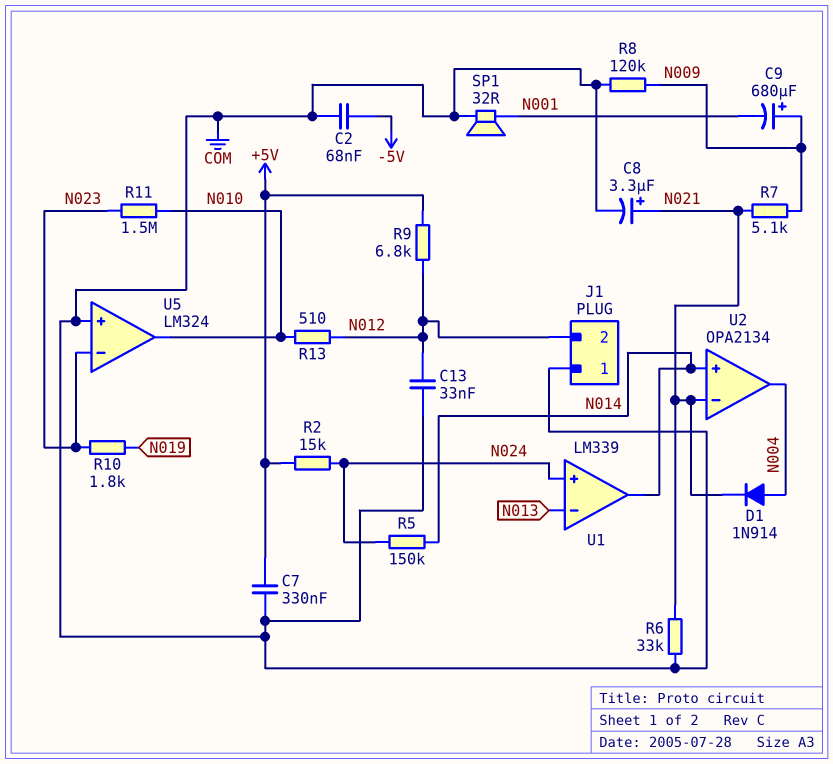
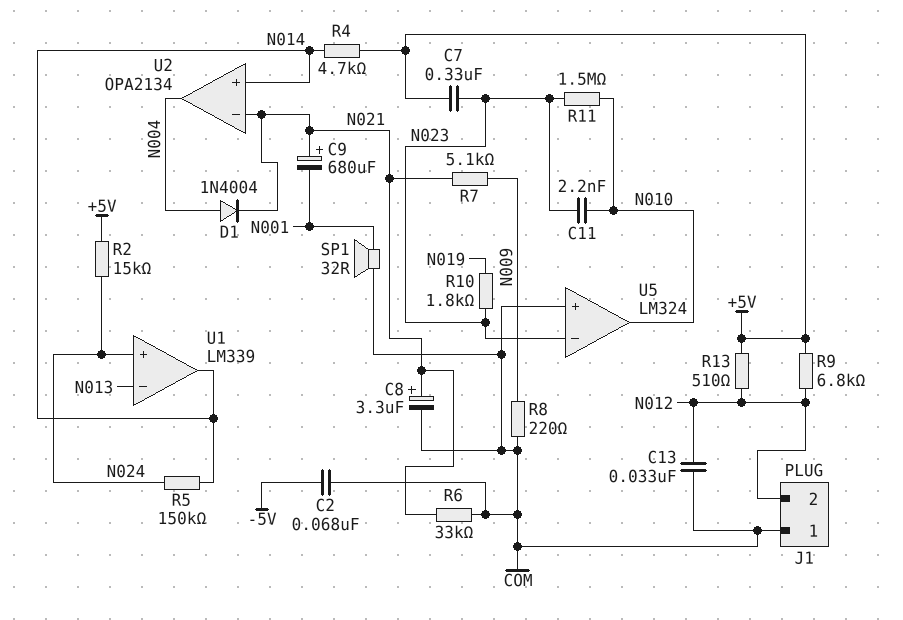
C7: 330nF (+5V, COM) -> 330nF (+5V, N023)
C9: 680uF (plus N009, minus N001) -> 680uF (plus N021, minus N001)
C11: none -> 2.2nF (N010, N023)
D1: diode 1N914 (A N004, K N021) -> diode 1N4004 (A N004, K N021)
R4: none -> 4.7k (+5V, N014)
R8: 120k (COM, N009) -> 220 (COM, N009)
R13: 510 (N010, N012) -> 510 (+5V, N012)

